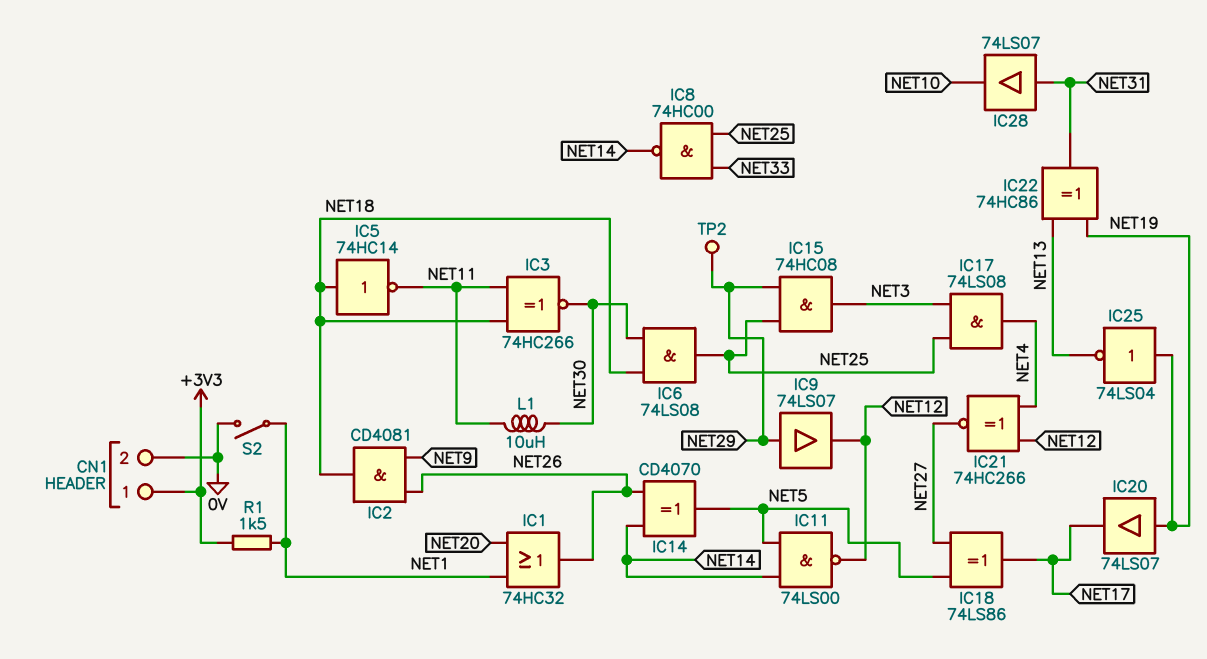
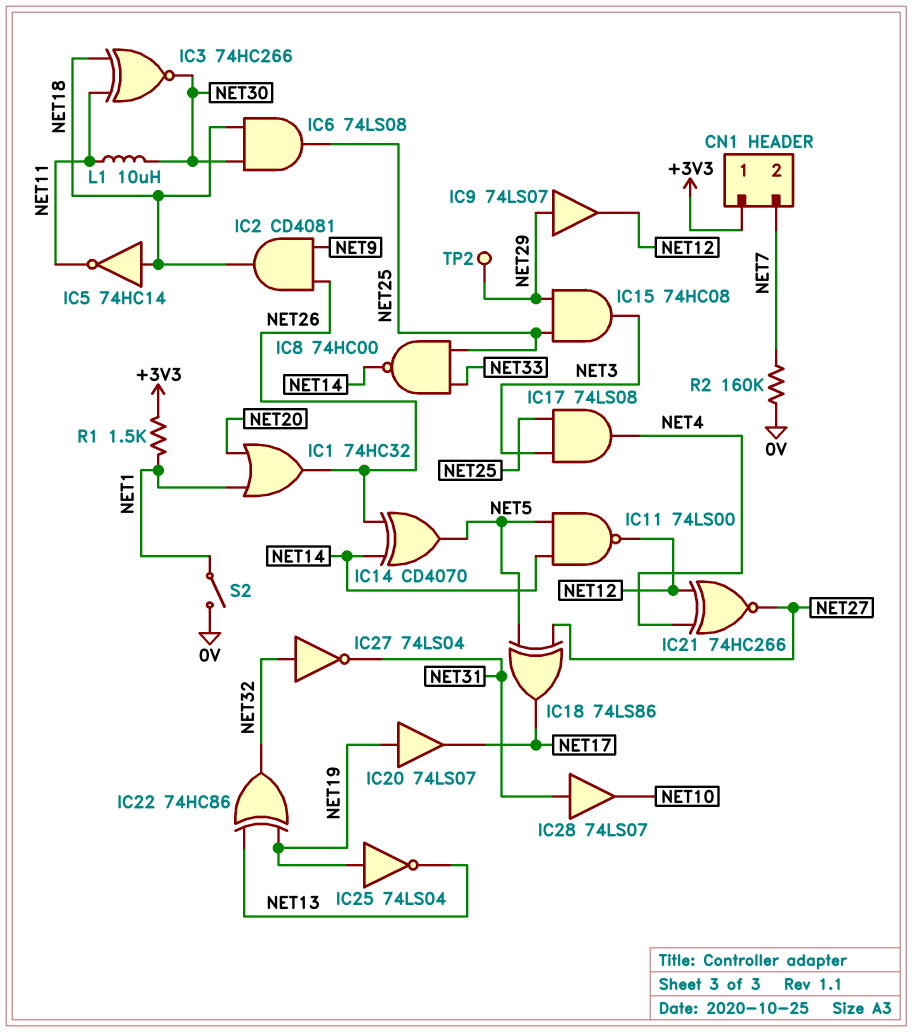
CN1 pin 2: 0V -> NET7
IC22: XOR 74HC86 (in NET13, in NET19, out NET31) -> XOR 74HC86 (in NET13, in NET19, out NET32)
IC27: none -> NOT 74LS04 (in NET32, out NET31)
R2: none -> 160k (0V, NET7)

